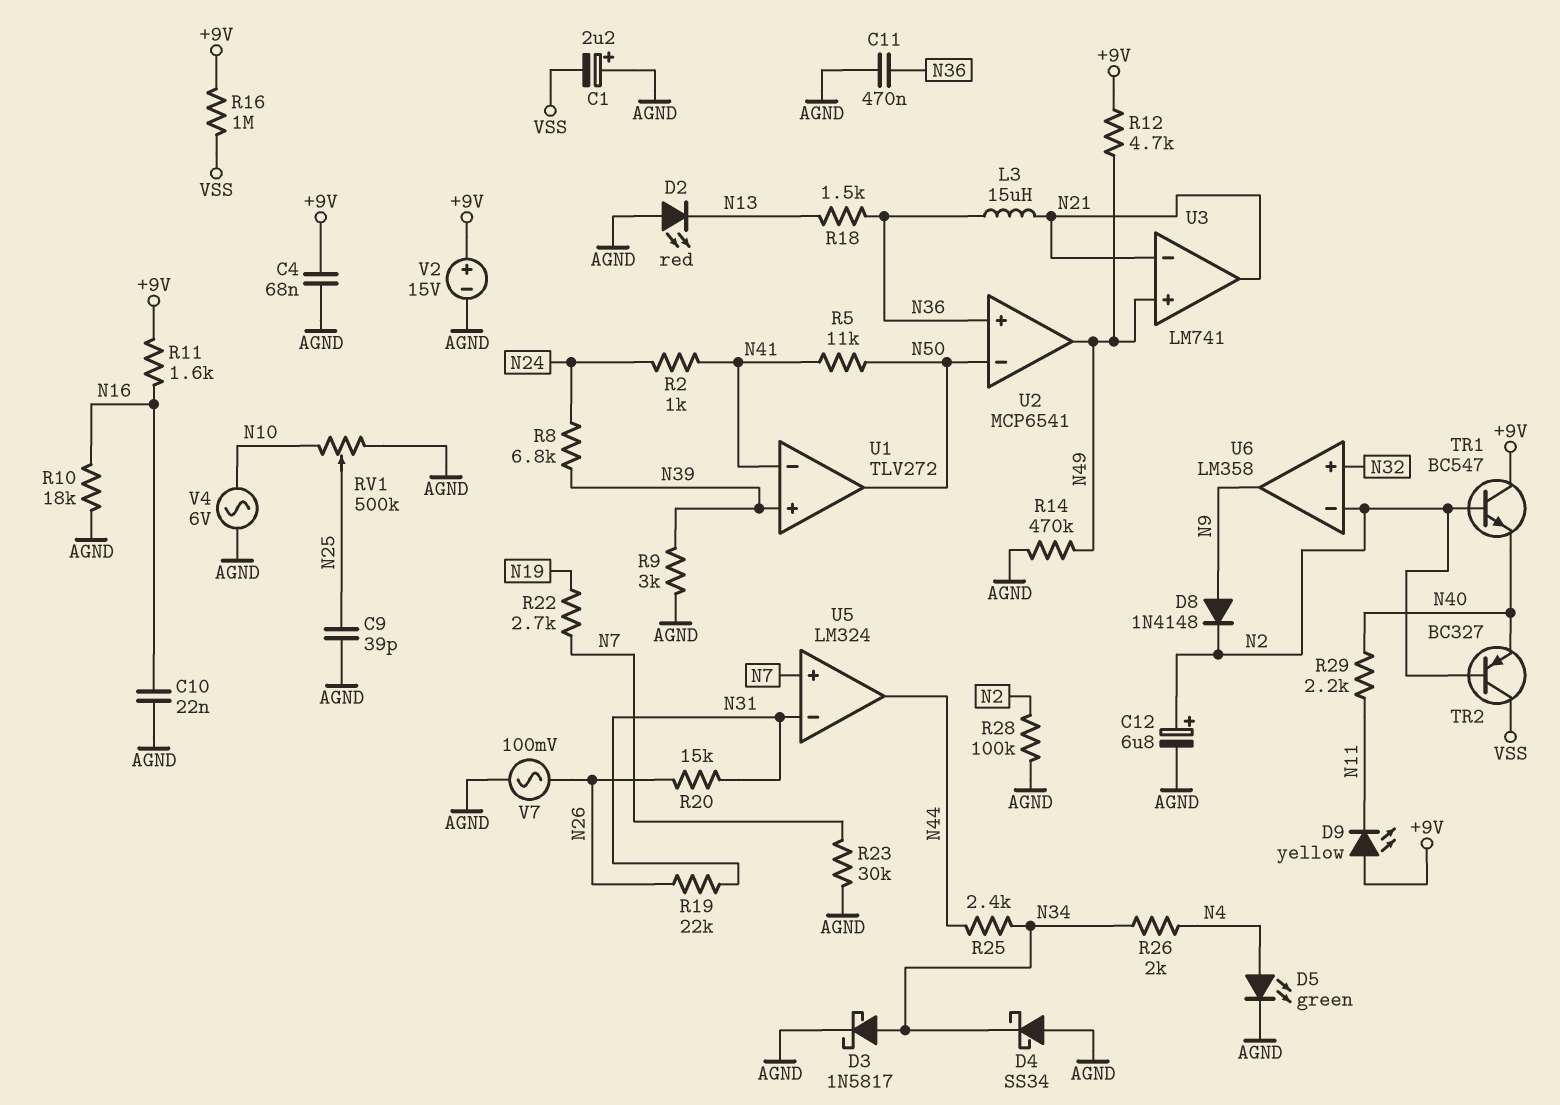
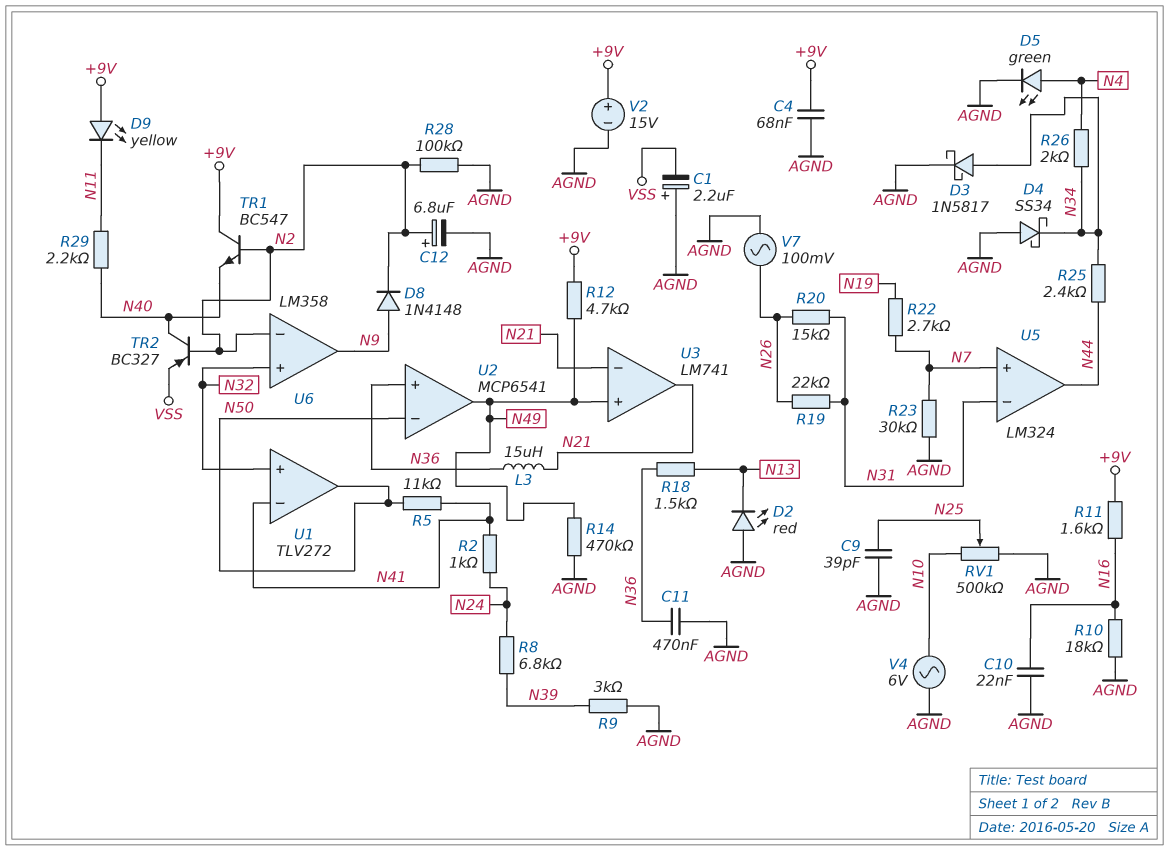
R16: 1M (+9V, VSS) -> none
TR2: PNP BC327 (B N2, C VSS, E N40) -> PNP BC327 (B N2, C N40, E VSS)
U1 pin in+: N39 -> N32

